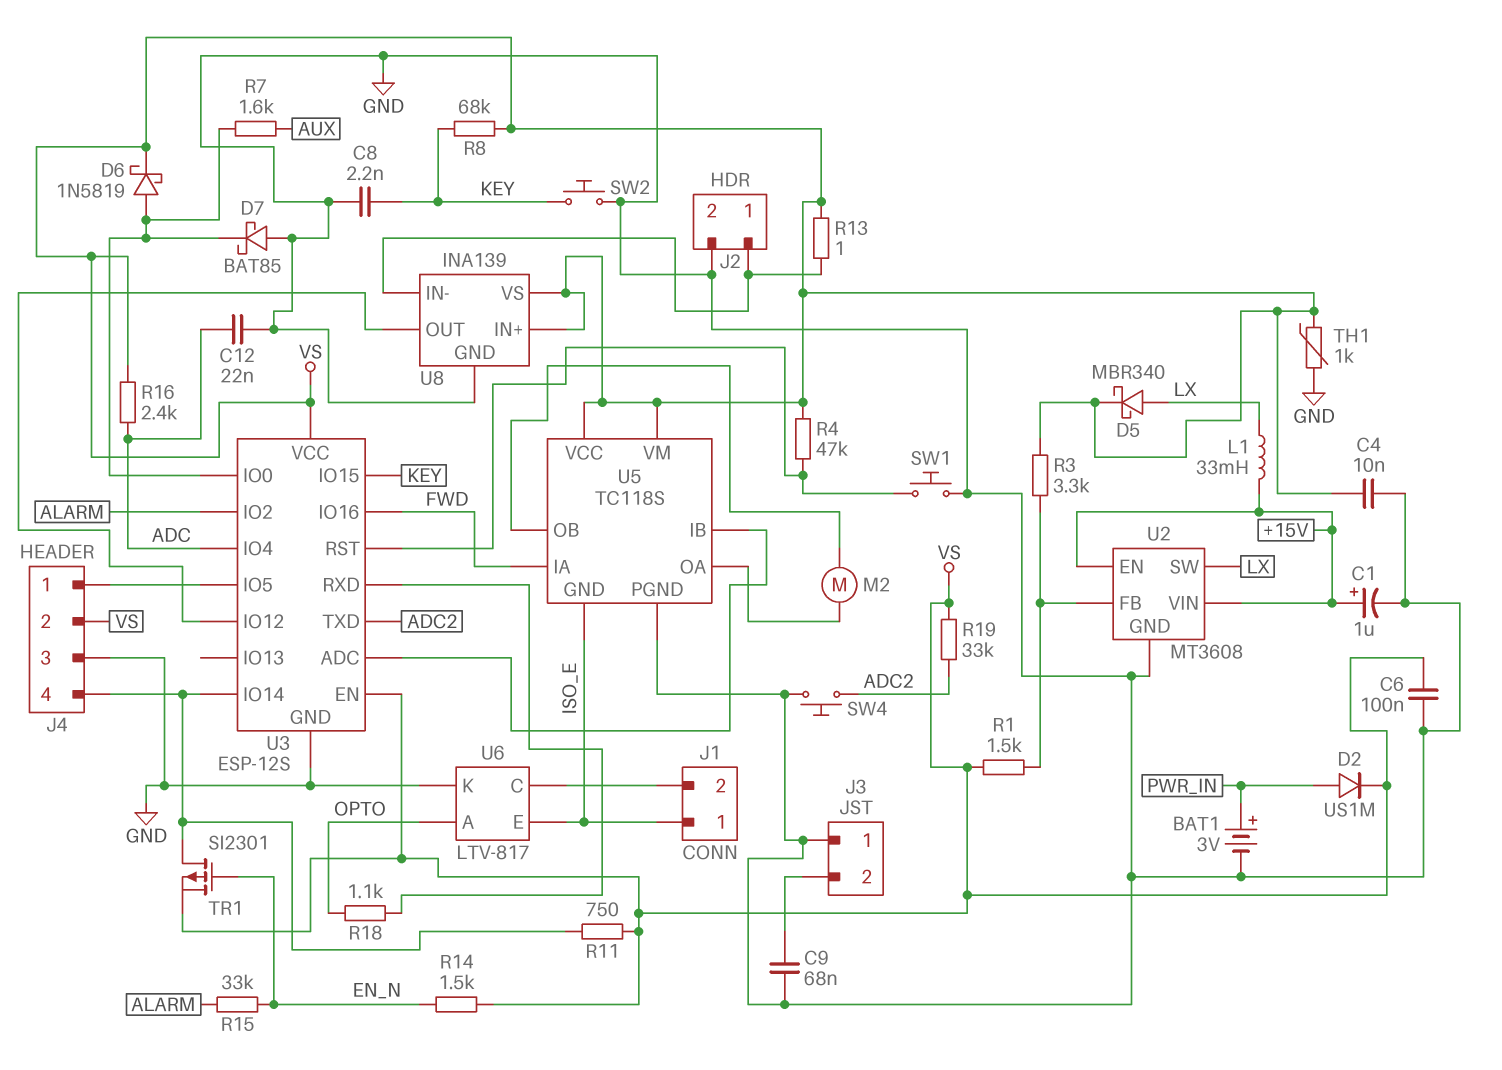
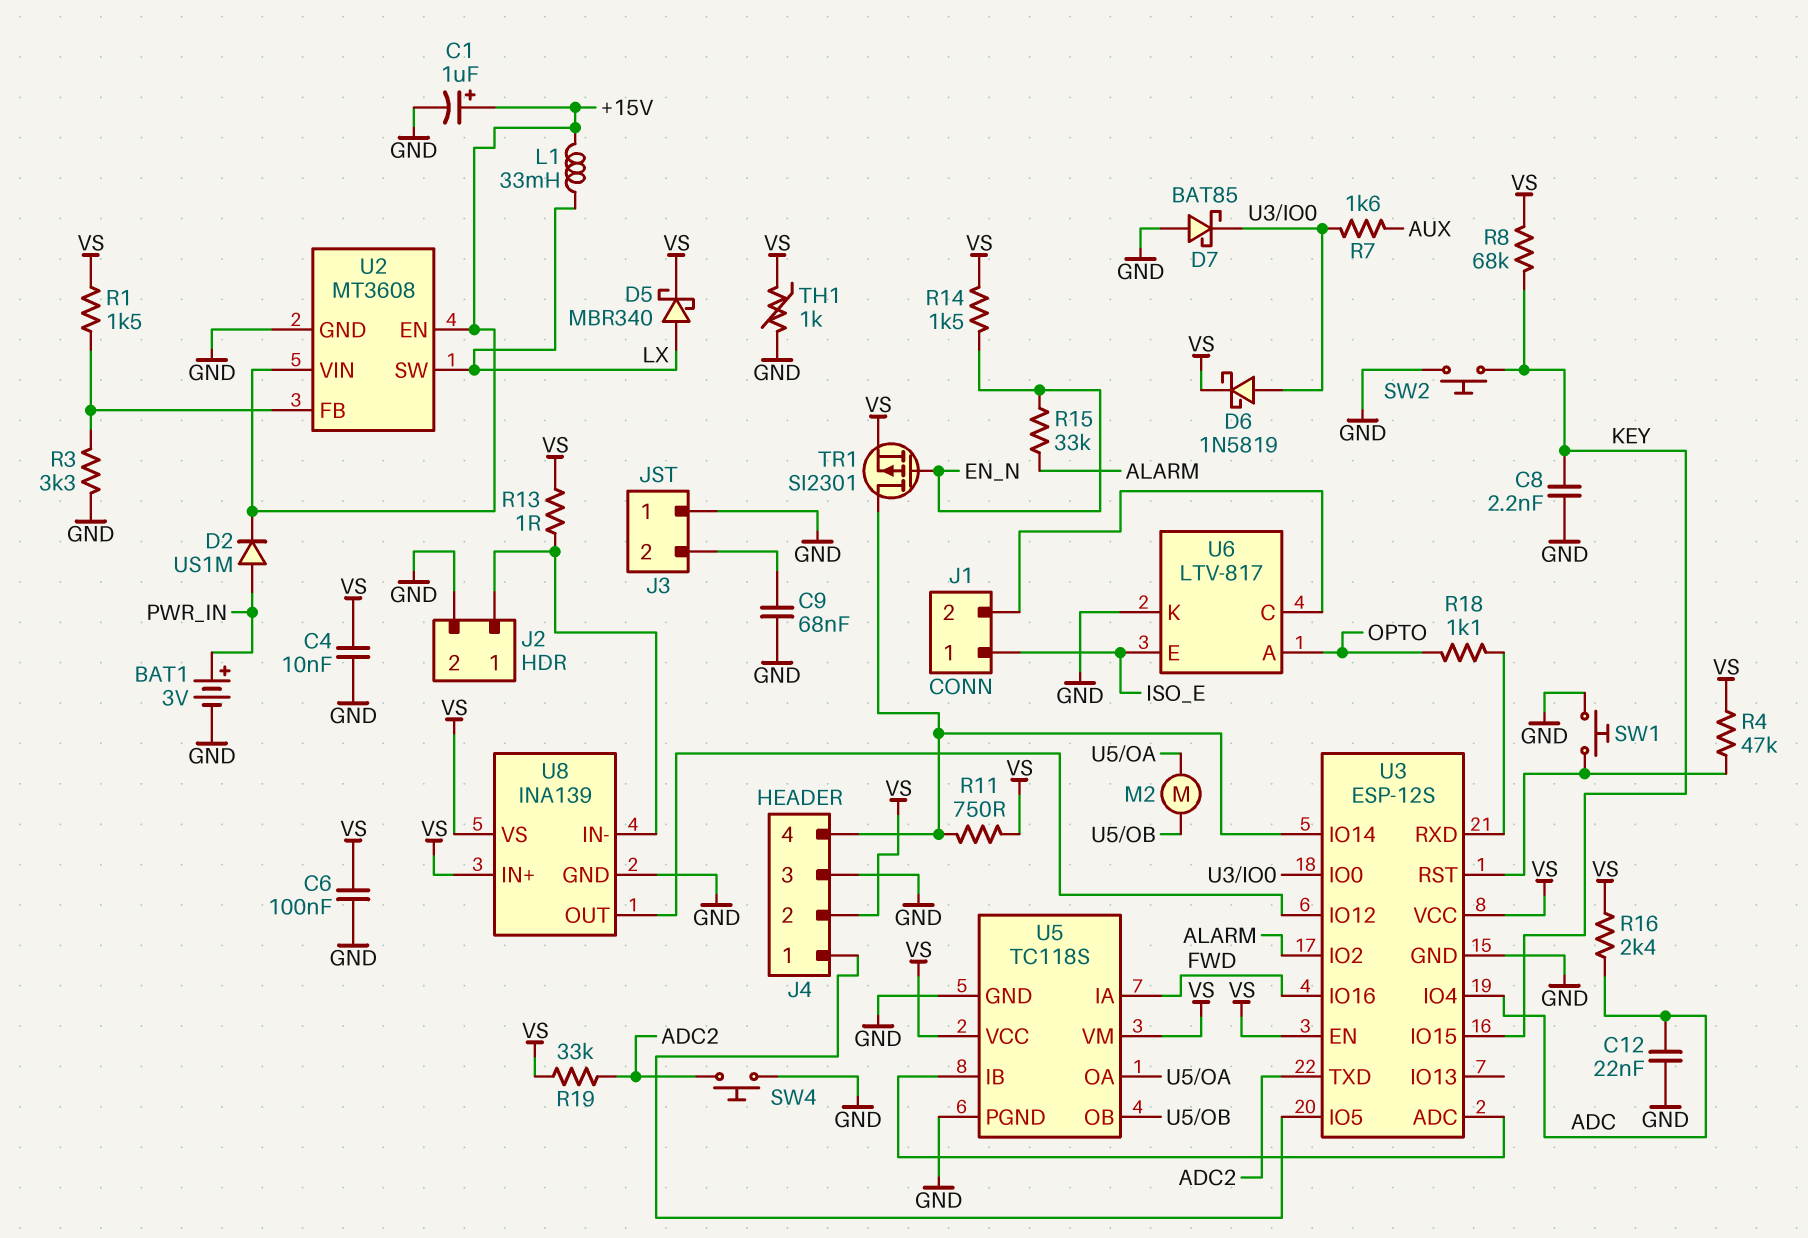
D2: diode US1M (A PWR_IN, K VS) -> diode US1M (A PWR_IN, K +15V)
R3: 3.3k (U2/FB, VS) -> 3.3k (GND, U2/FB)
U5 pin GND: ISO_E -> GND

